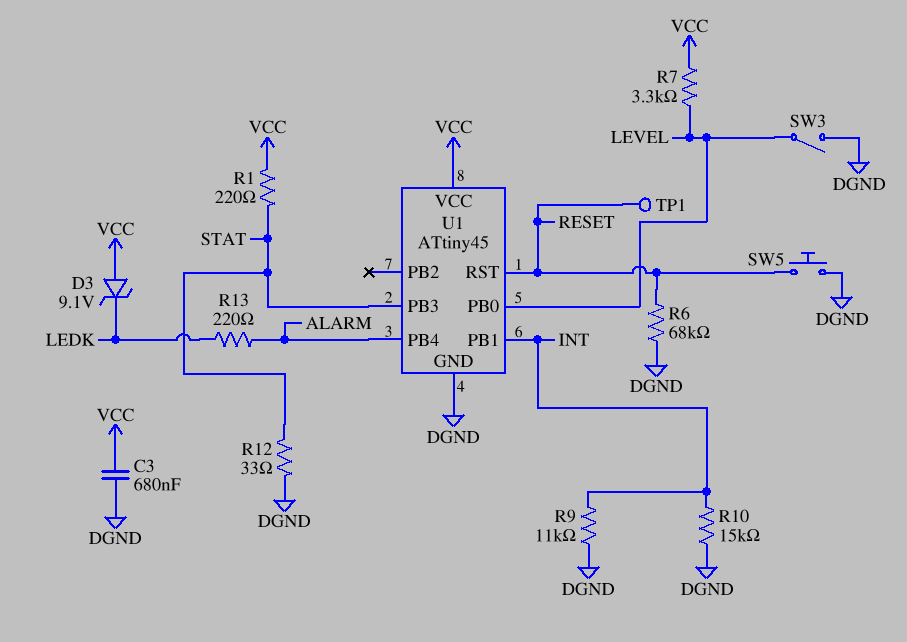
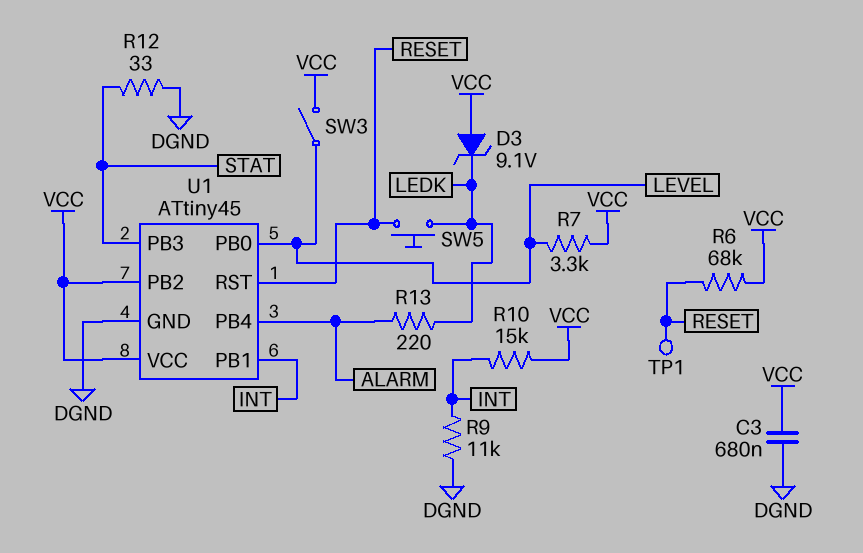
R1: 220 (STAT, VCC) -> none
R6: 68k (DGND, RESET) -> 68k (RESET, VCC)
R10: 15k (DGND, INT) -> 15k (INT, VCC)
SW3: switch (DGND, LEVEL) -> switch (LEVEL, VCC)
SW5: button (DGND, RESET) -> button (LEDK, RESET)
U1 pin PB2: none -> VCC

